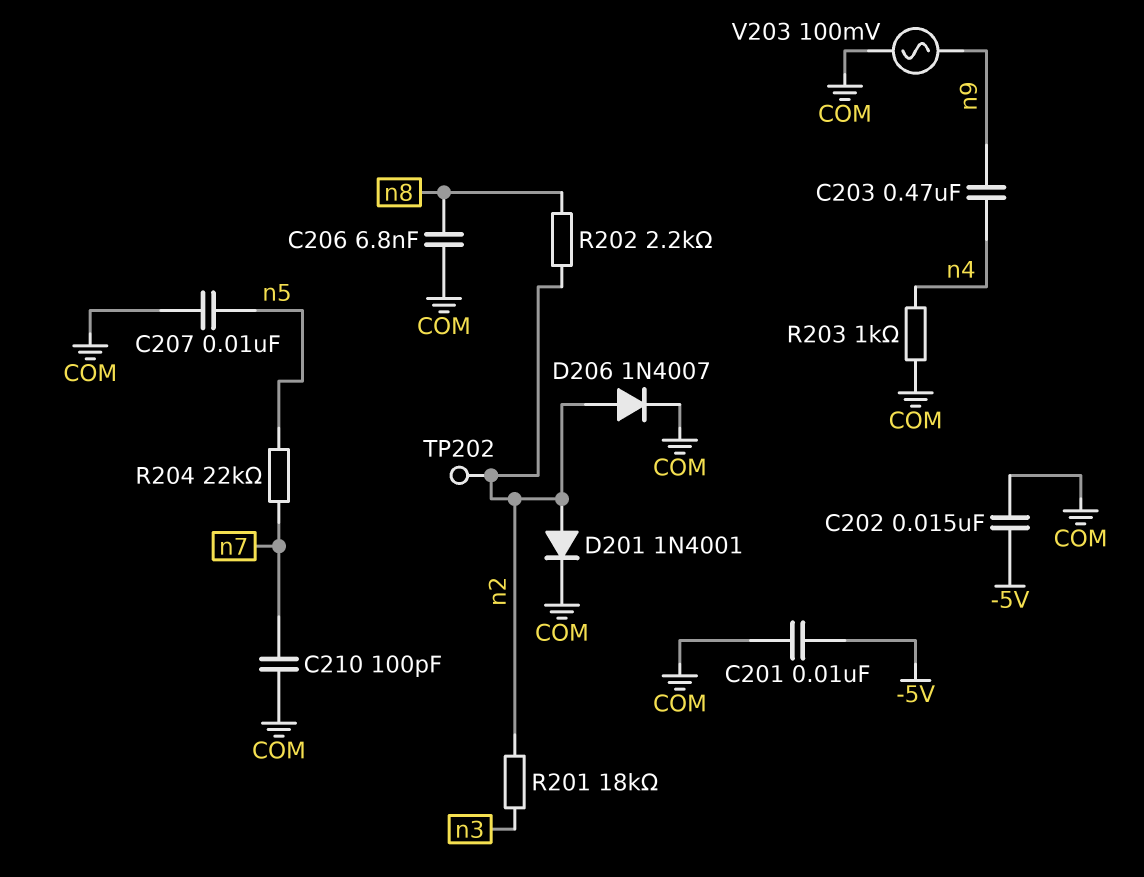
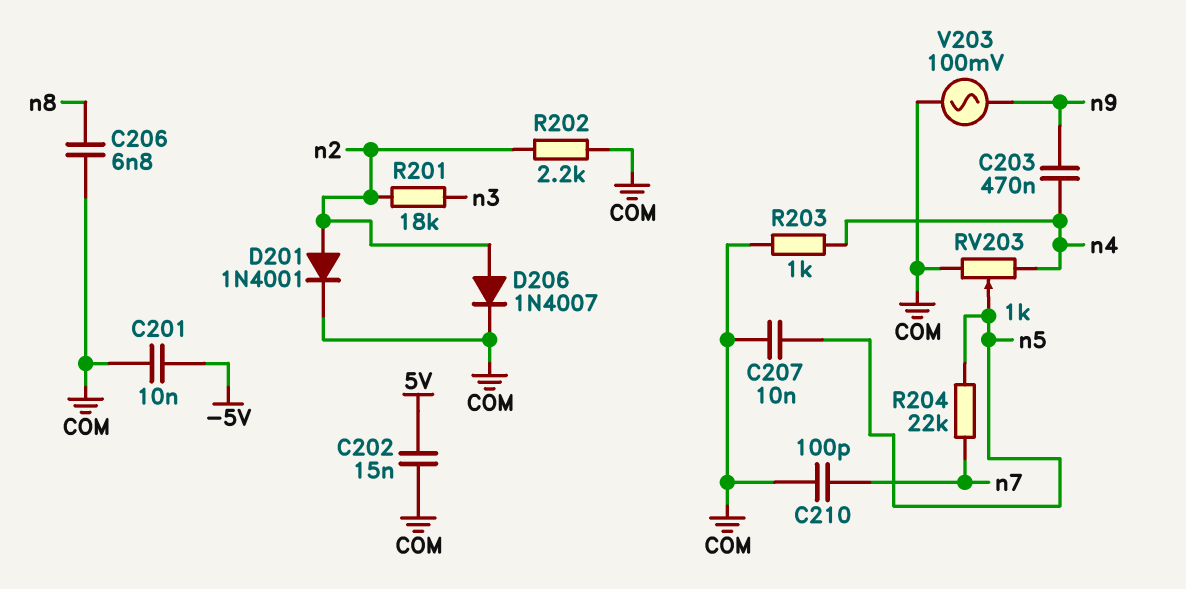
C202: 15nF (-5V, COM) -> 15nF (5V, COM)
R202: 2.2k (n2, n8) -> 2.2k (COM, n2)
RV203: none -> 1k (COM, n4, wiper n5)
TP202: test point (n2) -> none

